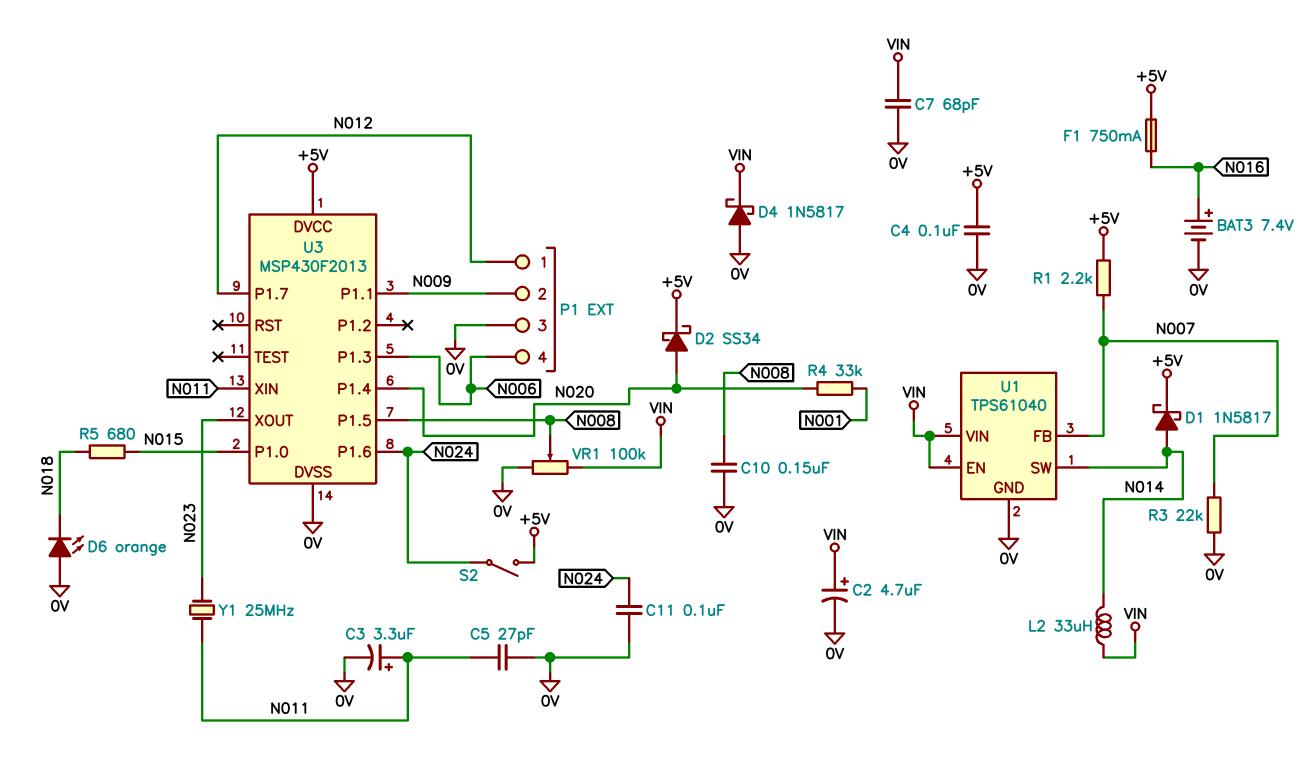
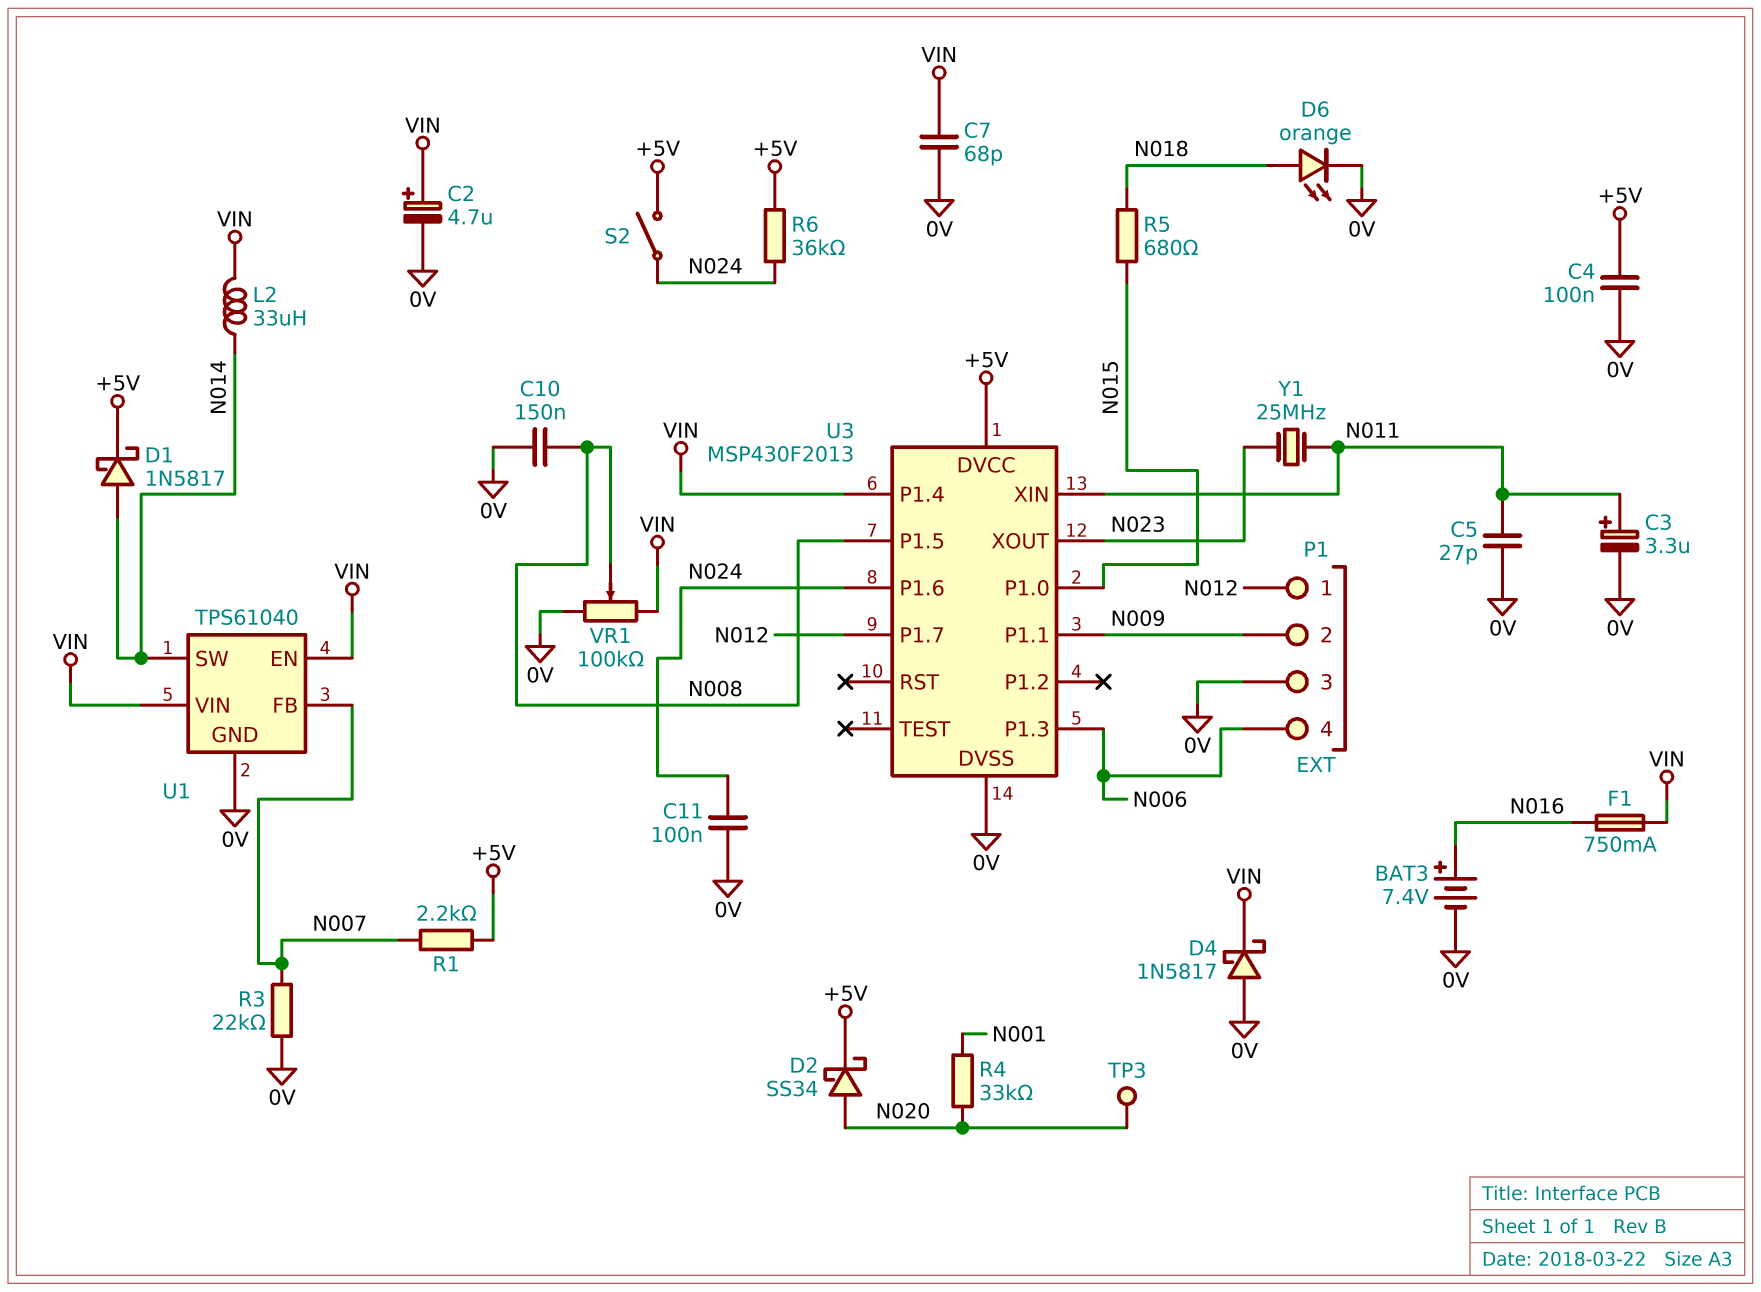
D6: LED orange (A 0V, K N018) -> LED orange (A N018, K 0V)
F1: 750mA (+5V, N016) -> 750mA (N016, VIN)
R6: none -> 36k (+5V, N024)
TP3: none -> test point (N020)
U3 pin P1.4: N020 -> VIN

